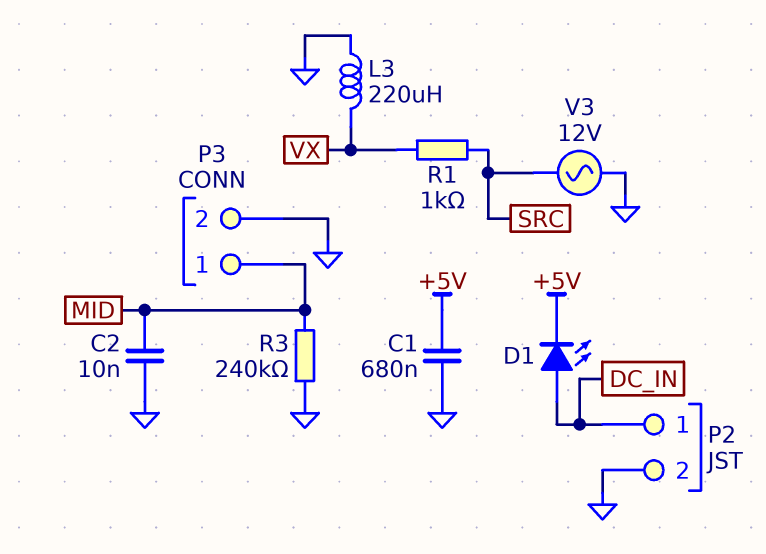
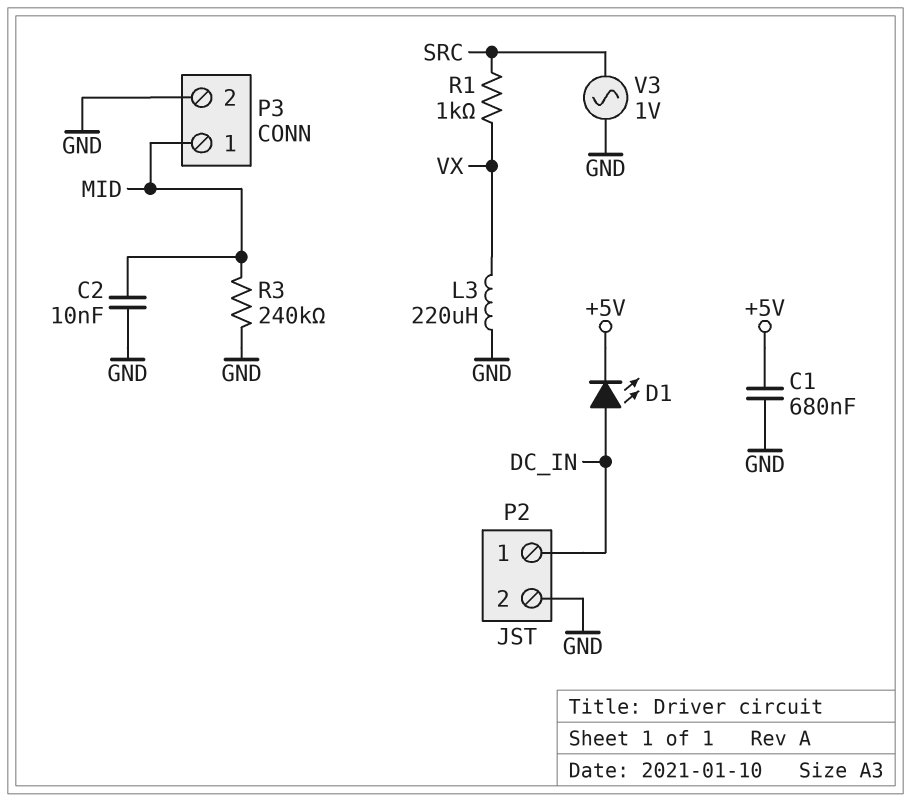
V3: AC 12V (GND, SRC) -> AC 1V (GND, SRC)

